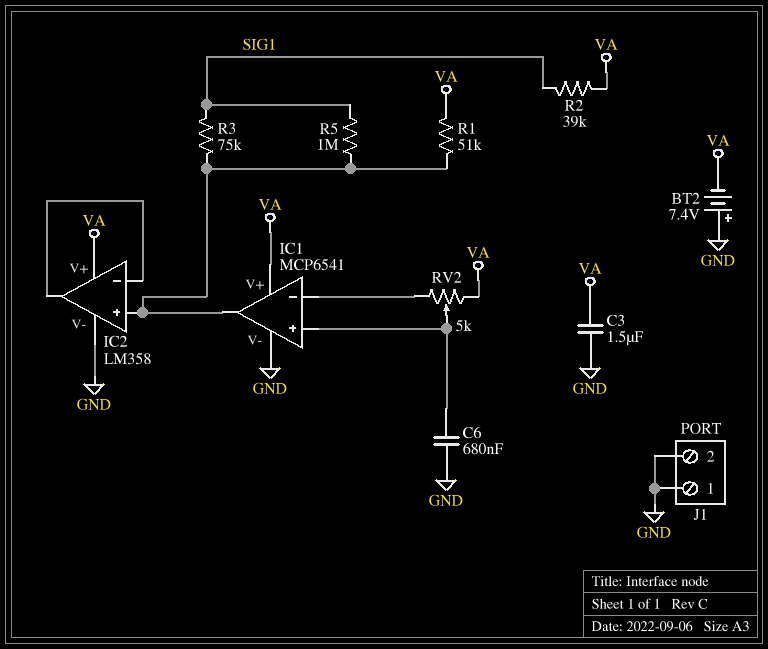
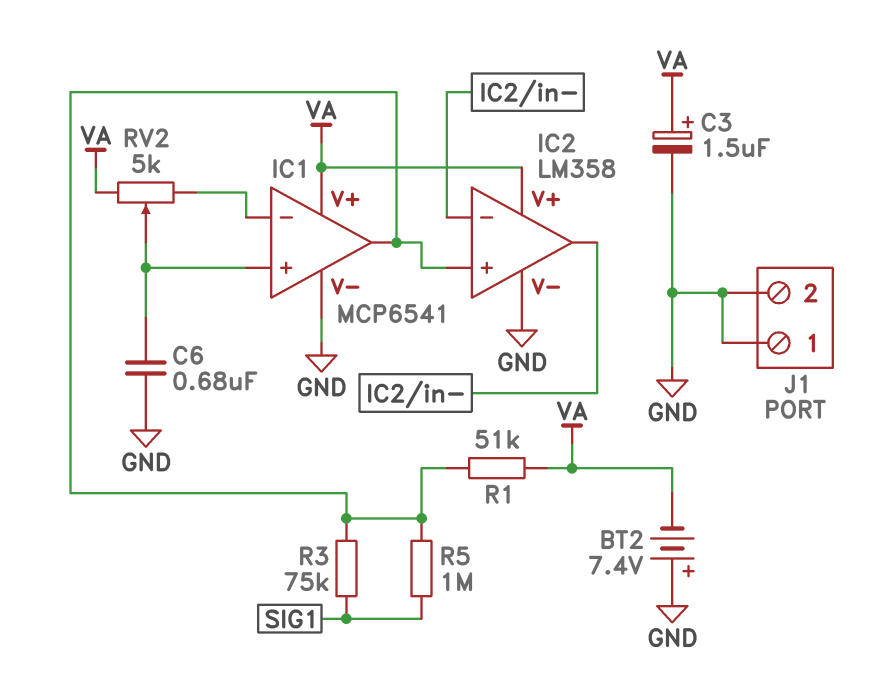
C3: 1.5uF (GND, VA) -> 1.5uF (plus VA, minus GND)
R2: 39k (SIG1, VA) -> none

